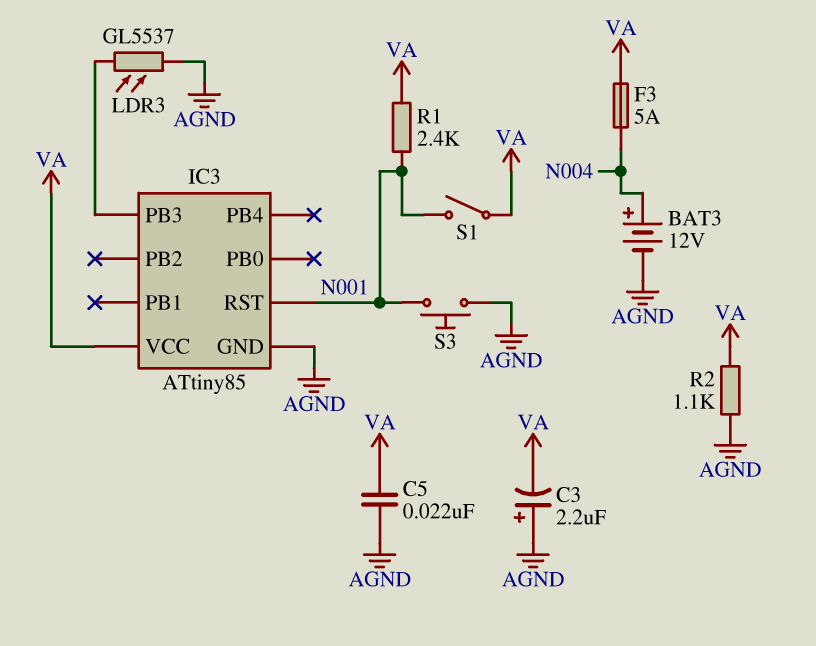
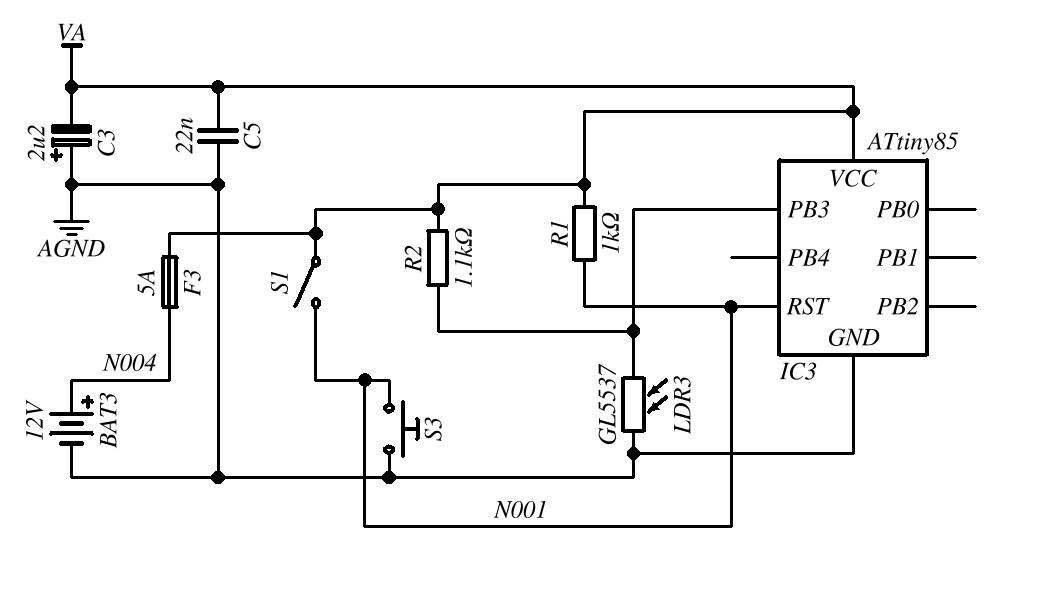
R1: 2.4k (N001, VA) -> 1k (N001, VA)
R2: 1.1k (AGND, VA) -> 1.1k (IC3/PB3, VA)

